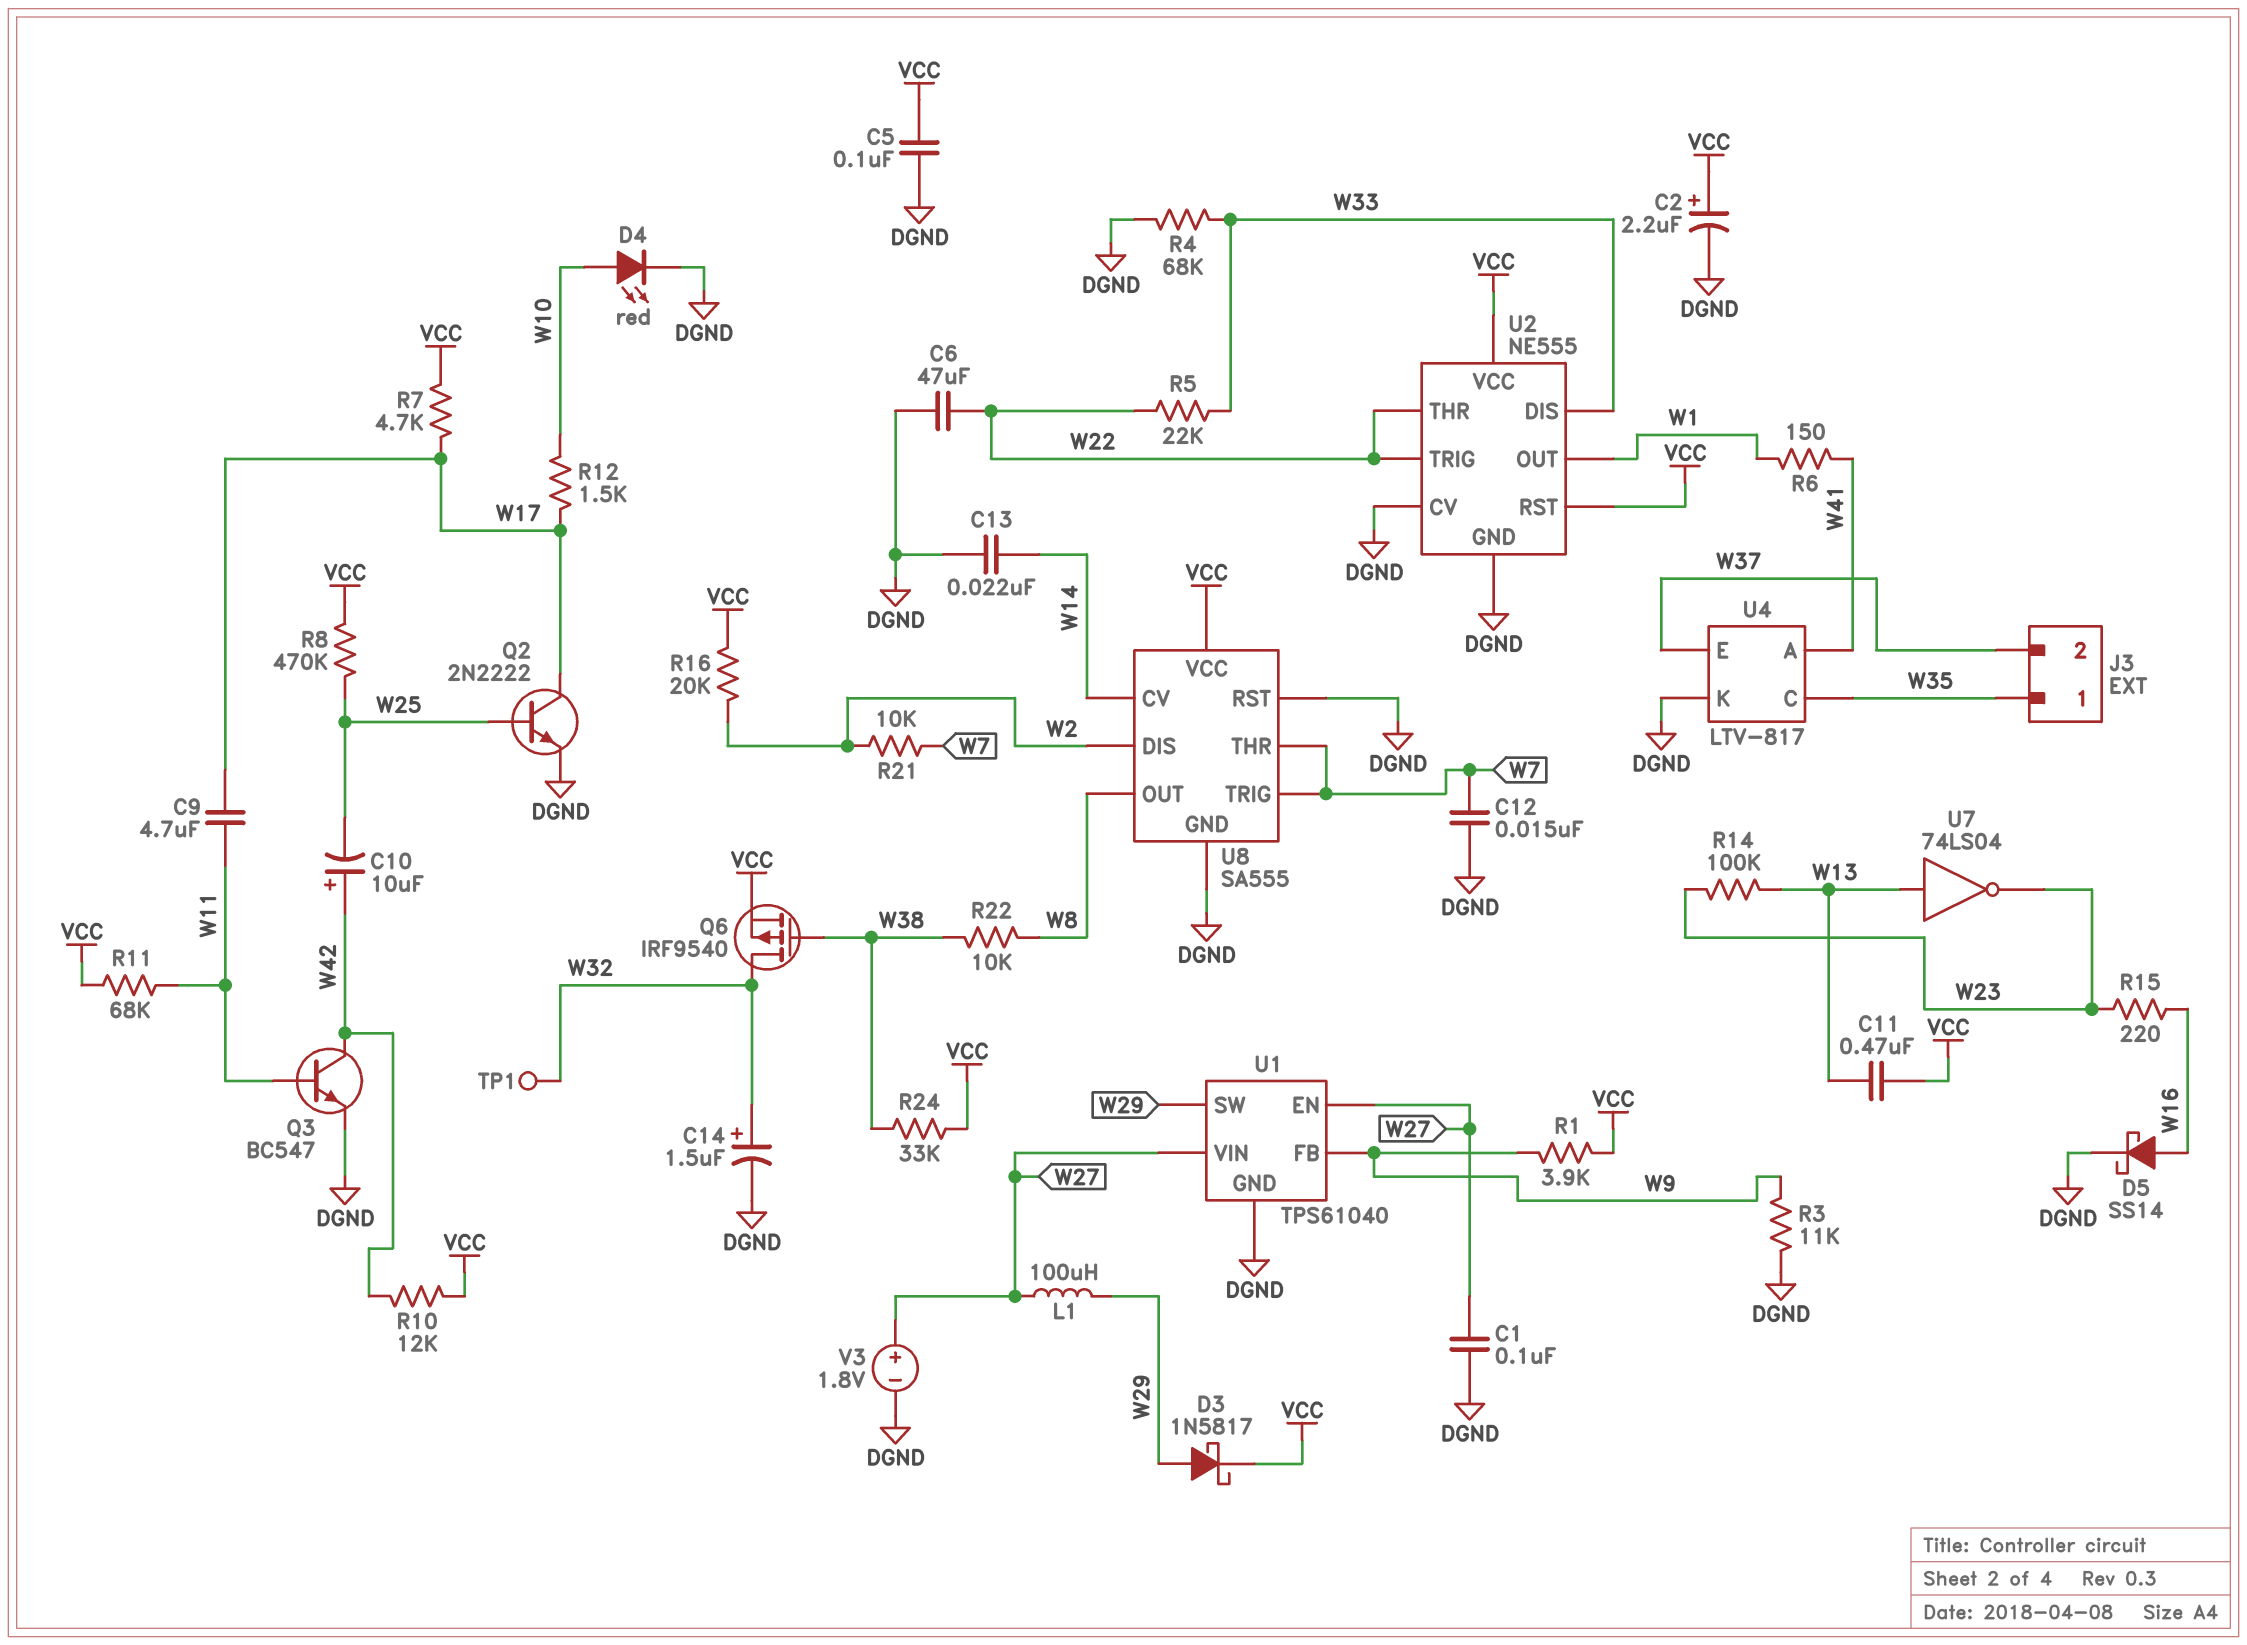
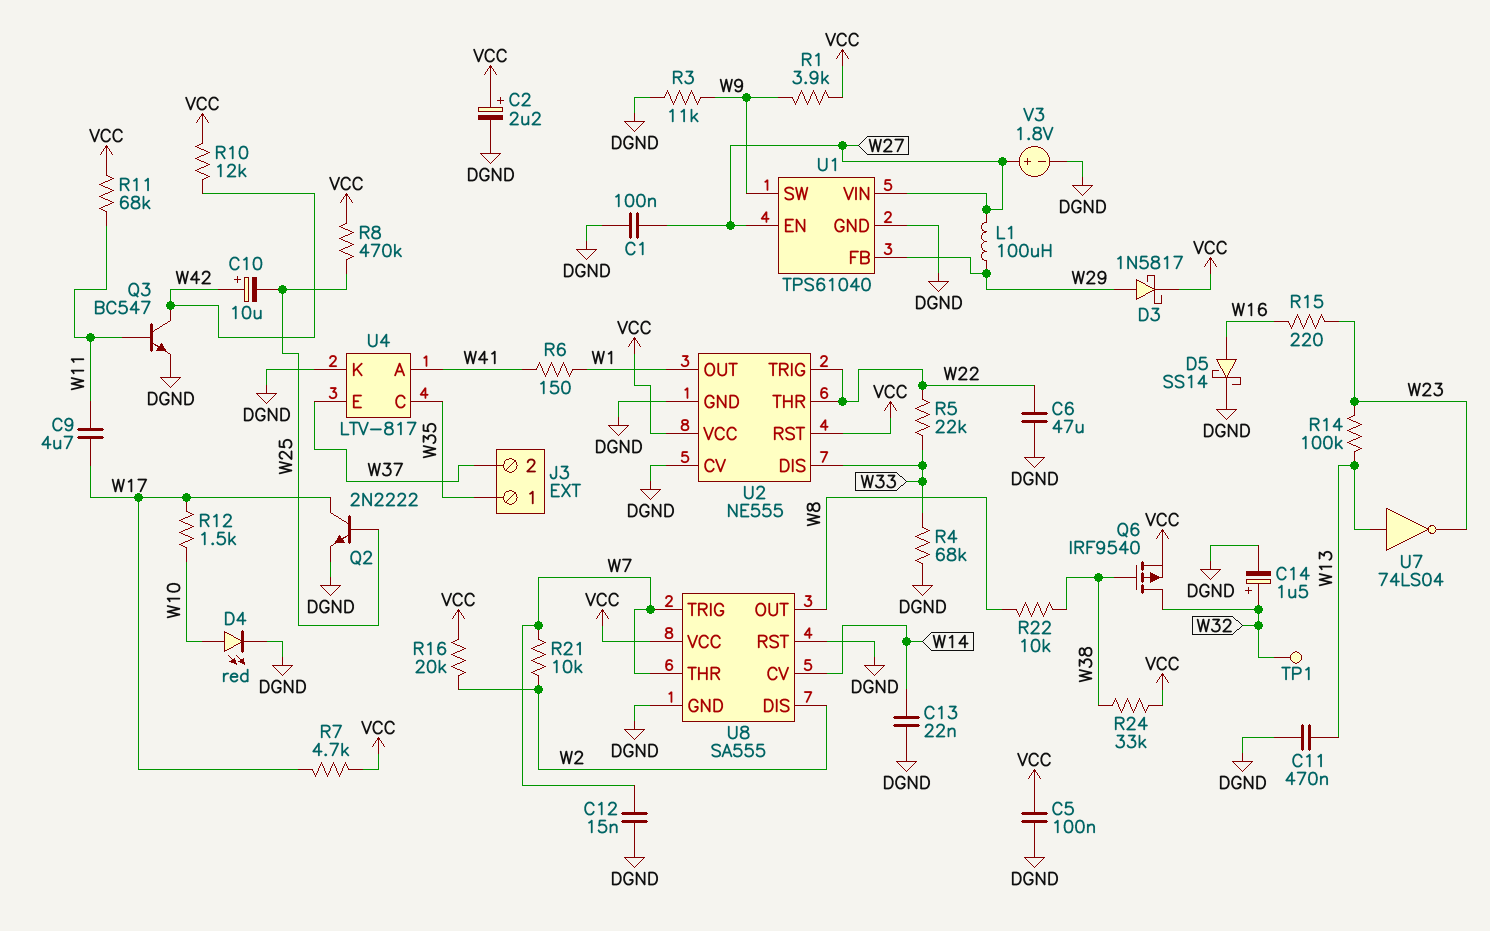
C11: 470nF (VCC, W13) -> 470nF (DGND, W13)
U1 pin FB: W9 -> W29
U1 pin SW: W29 -> W9

